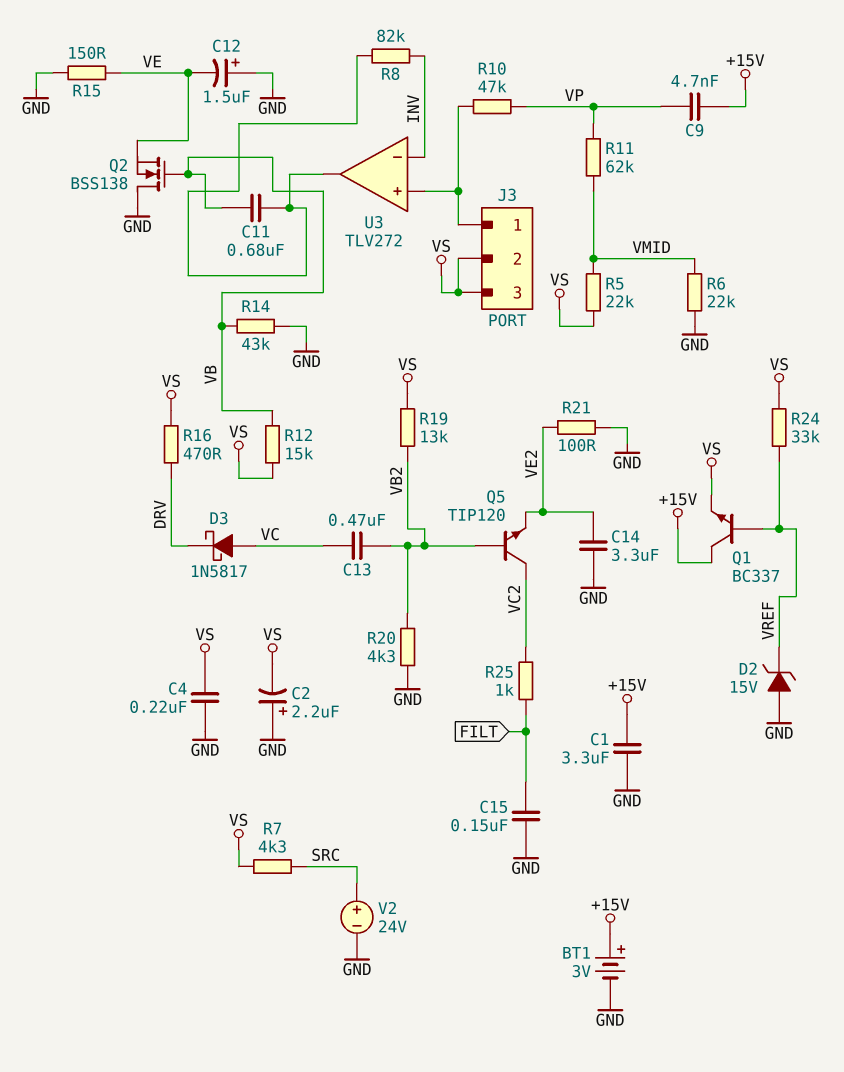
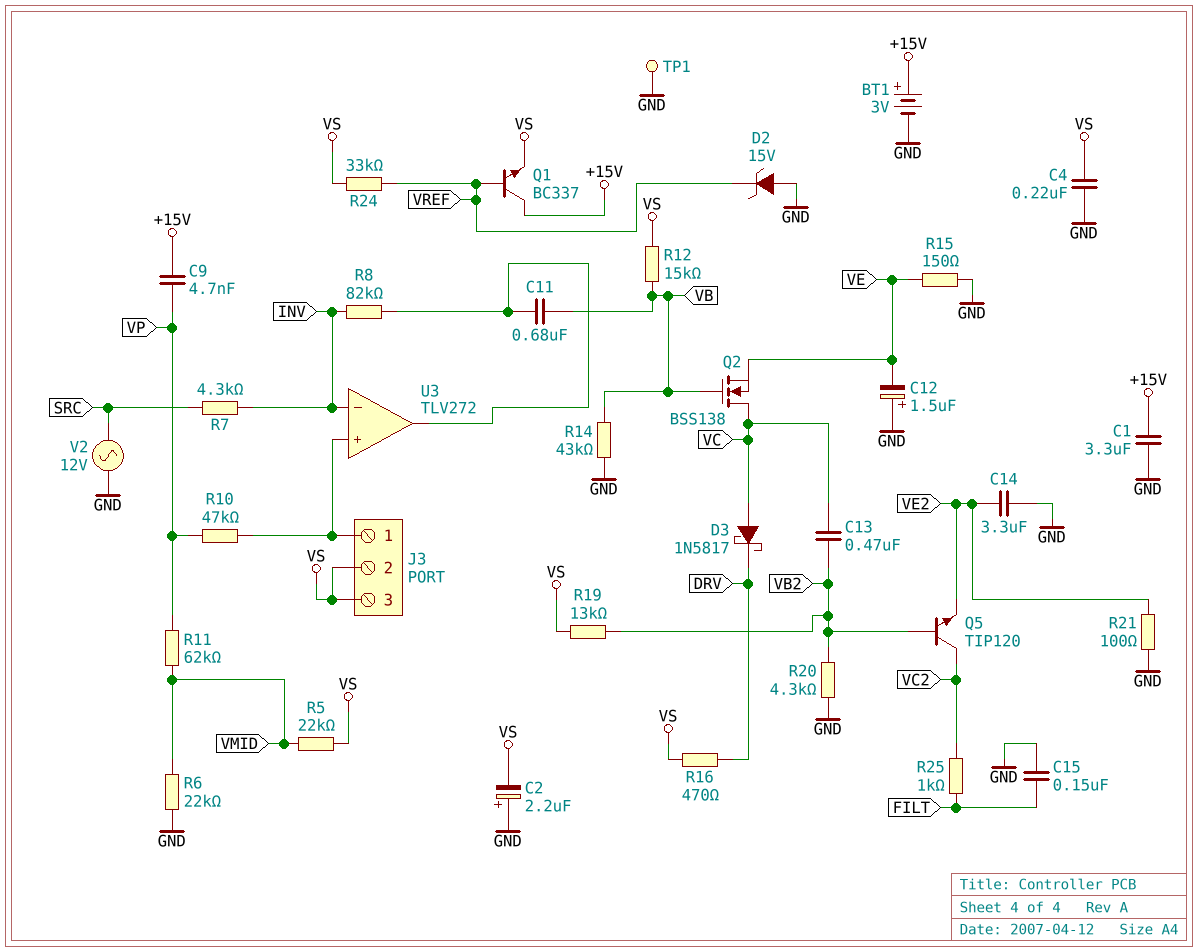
Q2: NMOS BSS138 (G VB, D GND, S VE) -> NMOS BSS138 (G VB, D VC, S VE)
R7: 4.3k (SRC, VS) -> 4.3k (INV, SRC)
TP1: none -> test point (GND)
V2: 24V (plus SRC, minus GND) -> AC 12V (GND, SRC)

